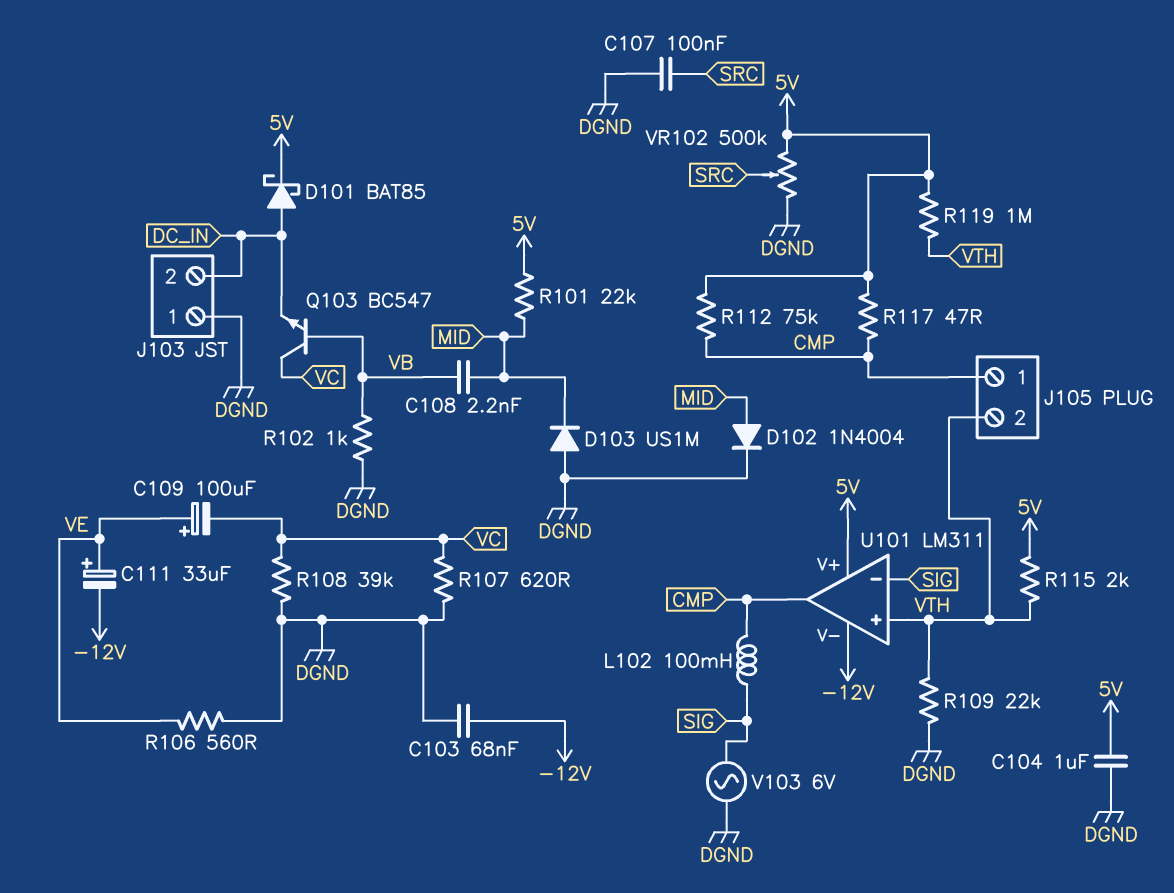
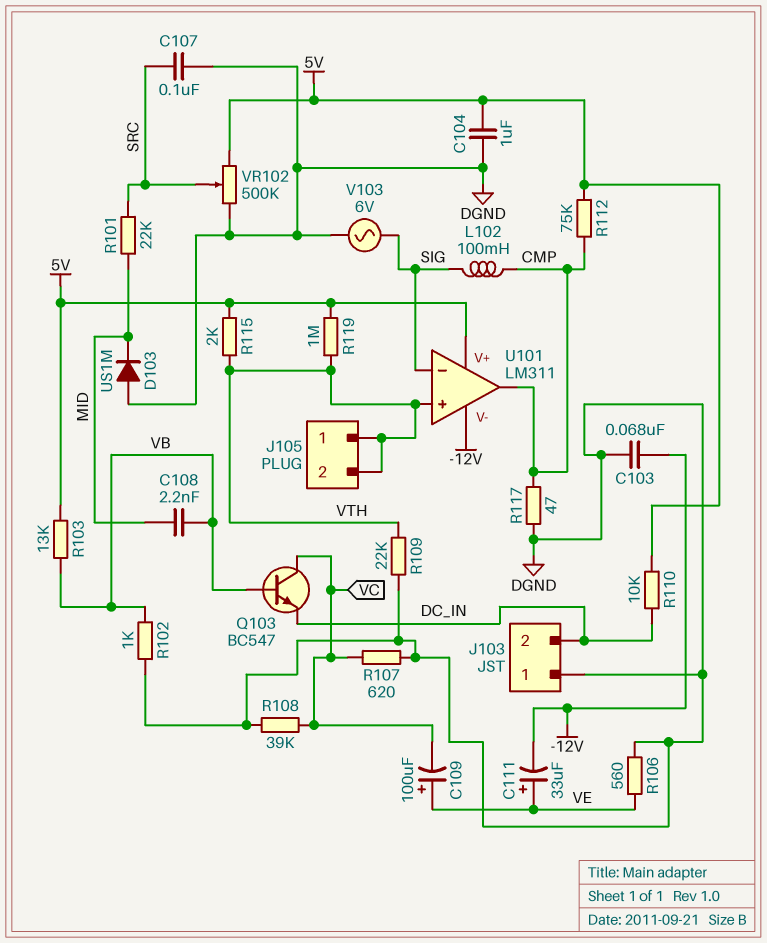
D101: schottky BAT85 (A DC_IN, K 5V) -> none
D102: diode 1N4004 (A MID, K DGND) -> none
J105 pin 1: CMP -> VTH
R101: 22k (5V, MID) -> 22k (MID, SRC)
R103: none -> 13k (5V, VB)
R110: none -> 10k (5V, DC_IN)
R117: 47 (5V, CMP) -> 47 (CMP, DGND)

